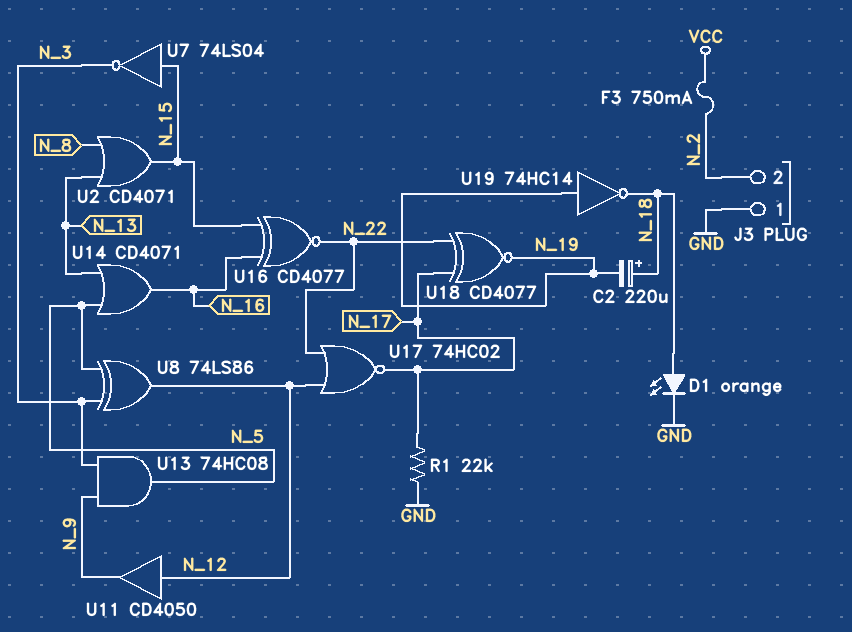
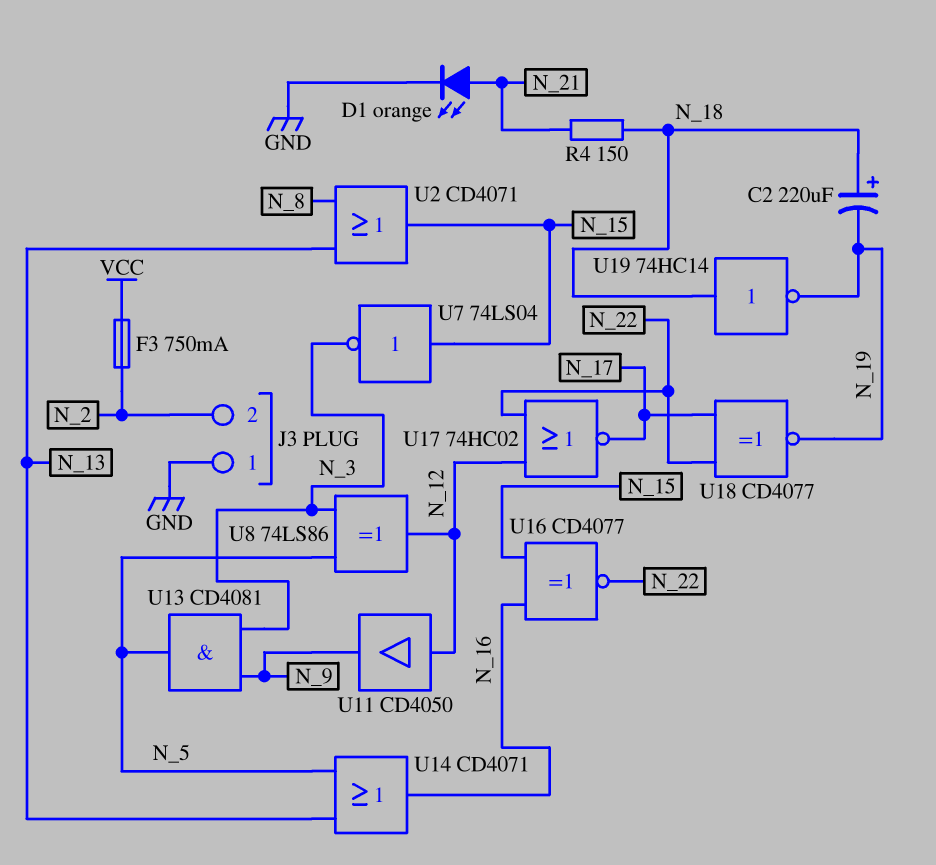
D1: LED orange (A N_18, K GND) -> LED orange (A N_21, K GND)
R1: 22k (GND, N_17) -> none
R4: none -> 150 (N_18, N_21)
U13: AND 74HC08 (in N_3, in N_9, out N_5) -> AND CD4081 (in N_3, in N_9, out N_5)
U19: NOT 74HC14 (in N_19, out N_18) -> NOT 74HC14 (in N_18, out N_19)

